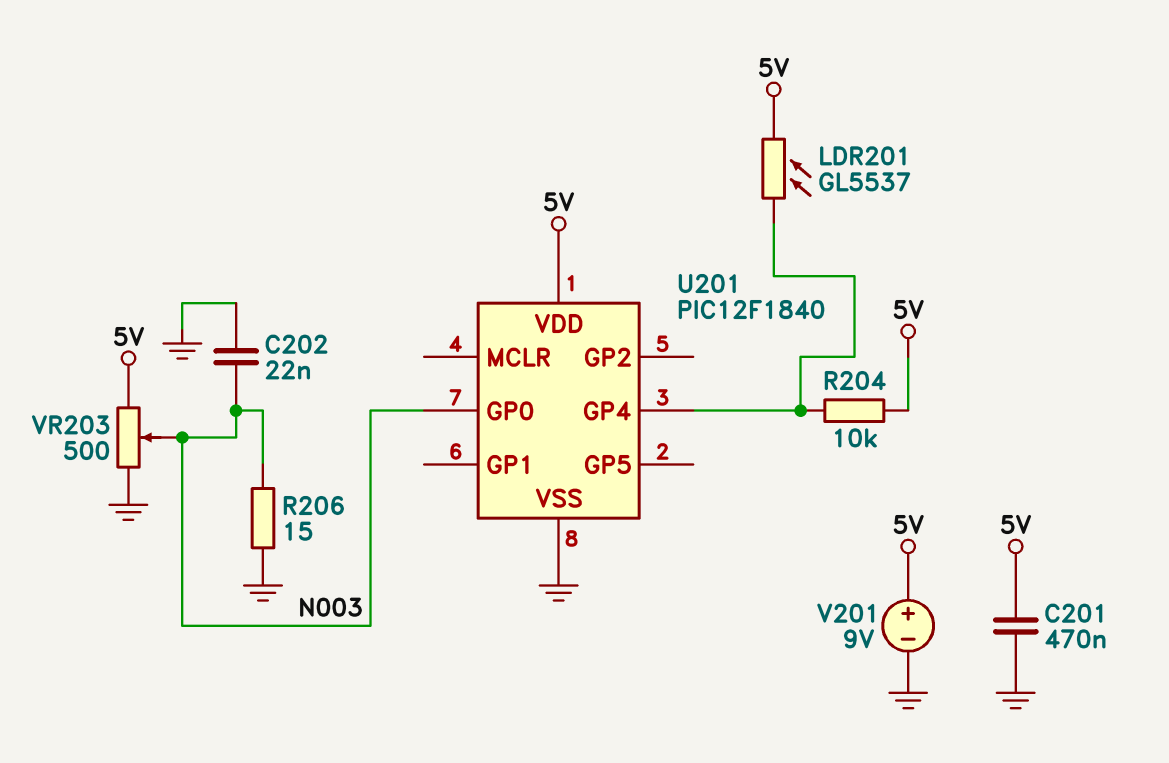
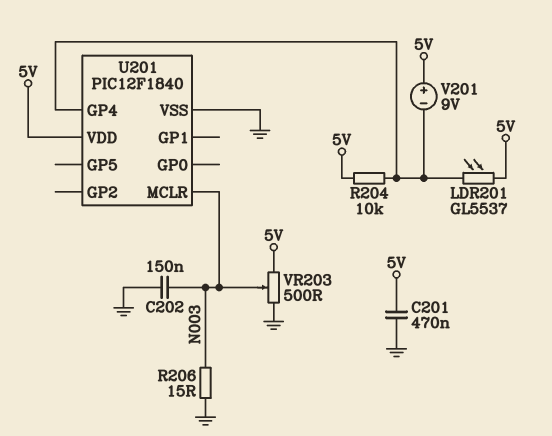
C202: 22nF (GND, N003) -> 150nF (GND, N003)
U201 pin GP0: N003 -> none
U201 pin MCLR: none -> N003
V201: 9V (plus 5V, minus GND) -> 9V (plus 5V, minus U201/GP4)

